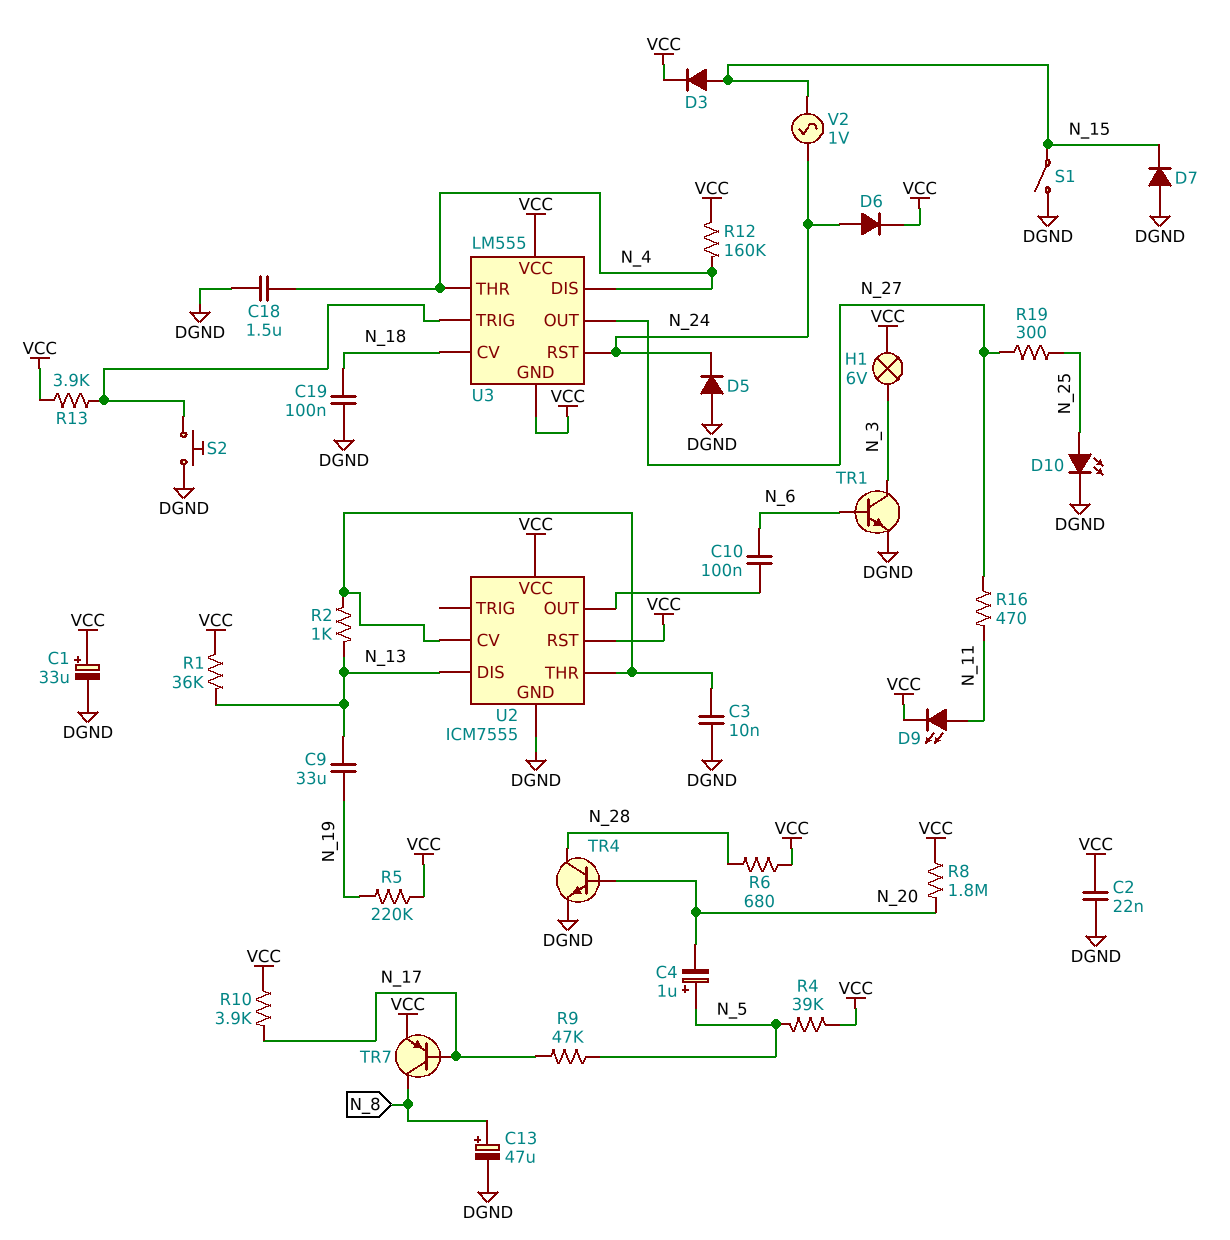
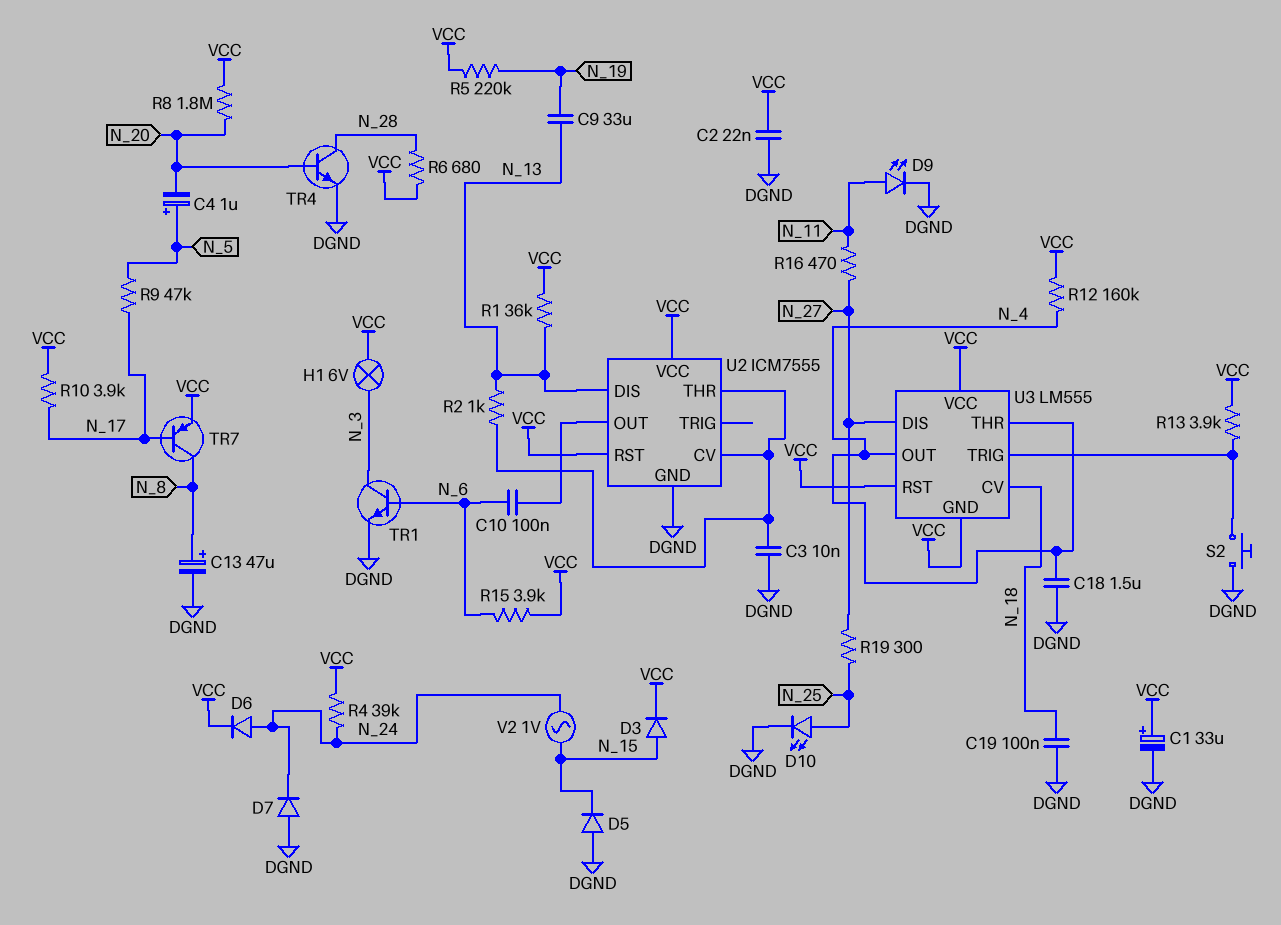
D5: diode (A DGND, K N_24) -> diode (A DGND, K N_15)
D7: diode (A DGND, K N_15) -> diode (A DGND, K N_24)
D9: LED (A N_11, K VCC) -> LED (A N_11, K DGND)
R4: 39k (N_5, VCC) -> 39k (N_24, VCC)
R15: none -> 3.9k (N_6, VCC)
S1: switch (DGND, N_15) -> none
U3 pin DIS: N_4 -> N_27
U3 pin OUT: N_27 -> N_4
U3 pin RST: N_24 -> VCC

